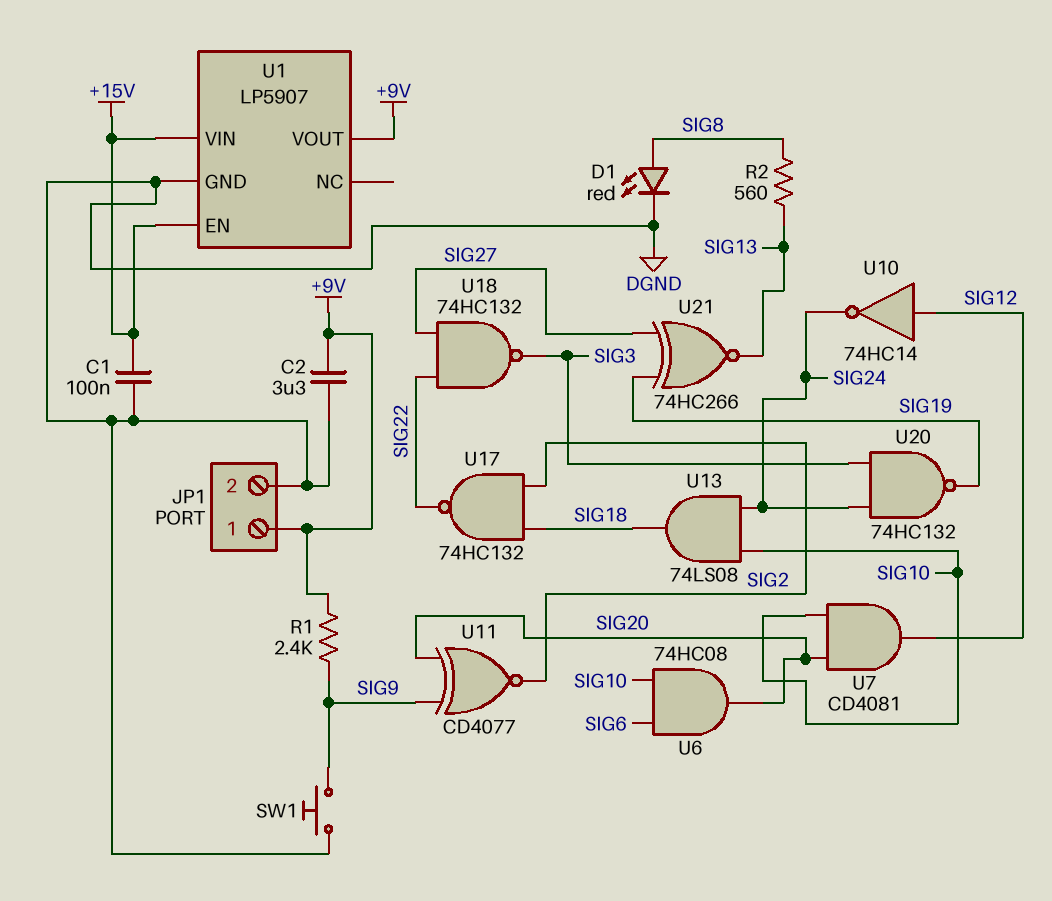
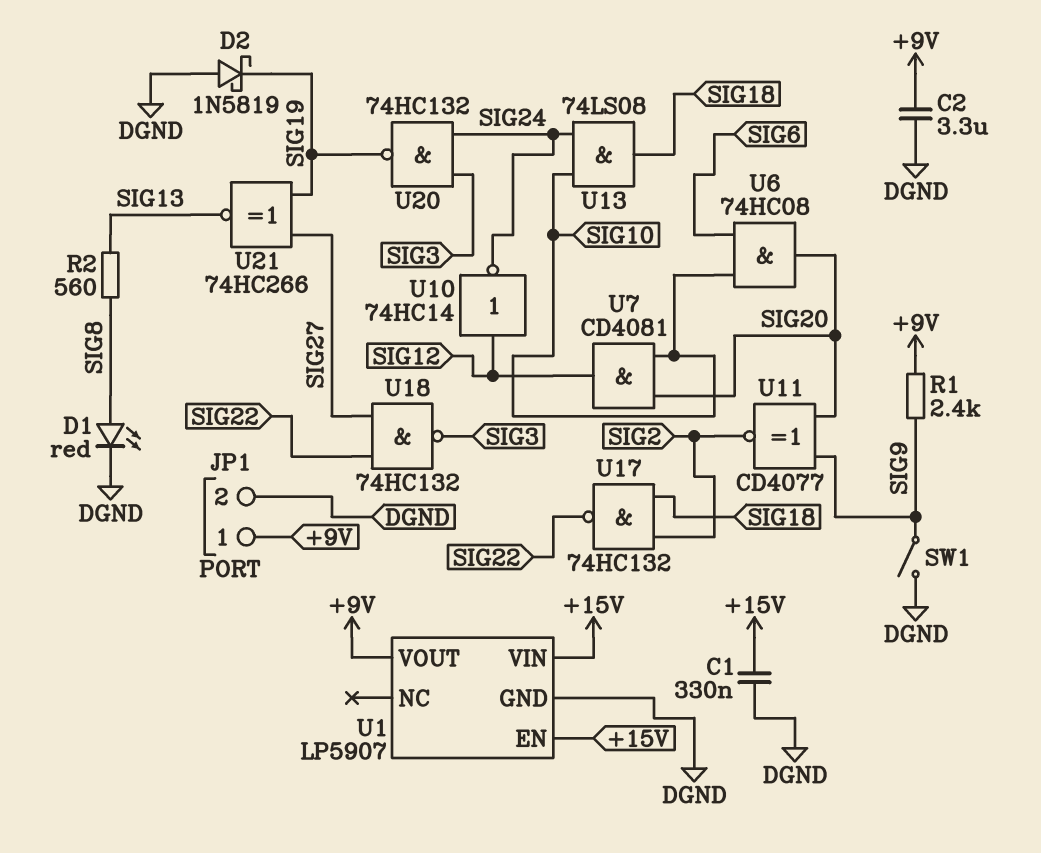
C1: 100nF (+15V, DGND) -> 330nF (+15V, DGND)
D2: none -> schottky 1N5819 (A DGND, K SIG19)
SW1: button (DGND, SIG9) -> switch (DGND, SIG9)

